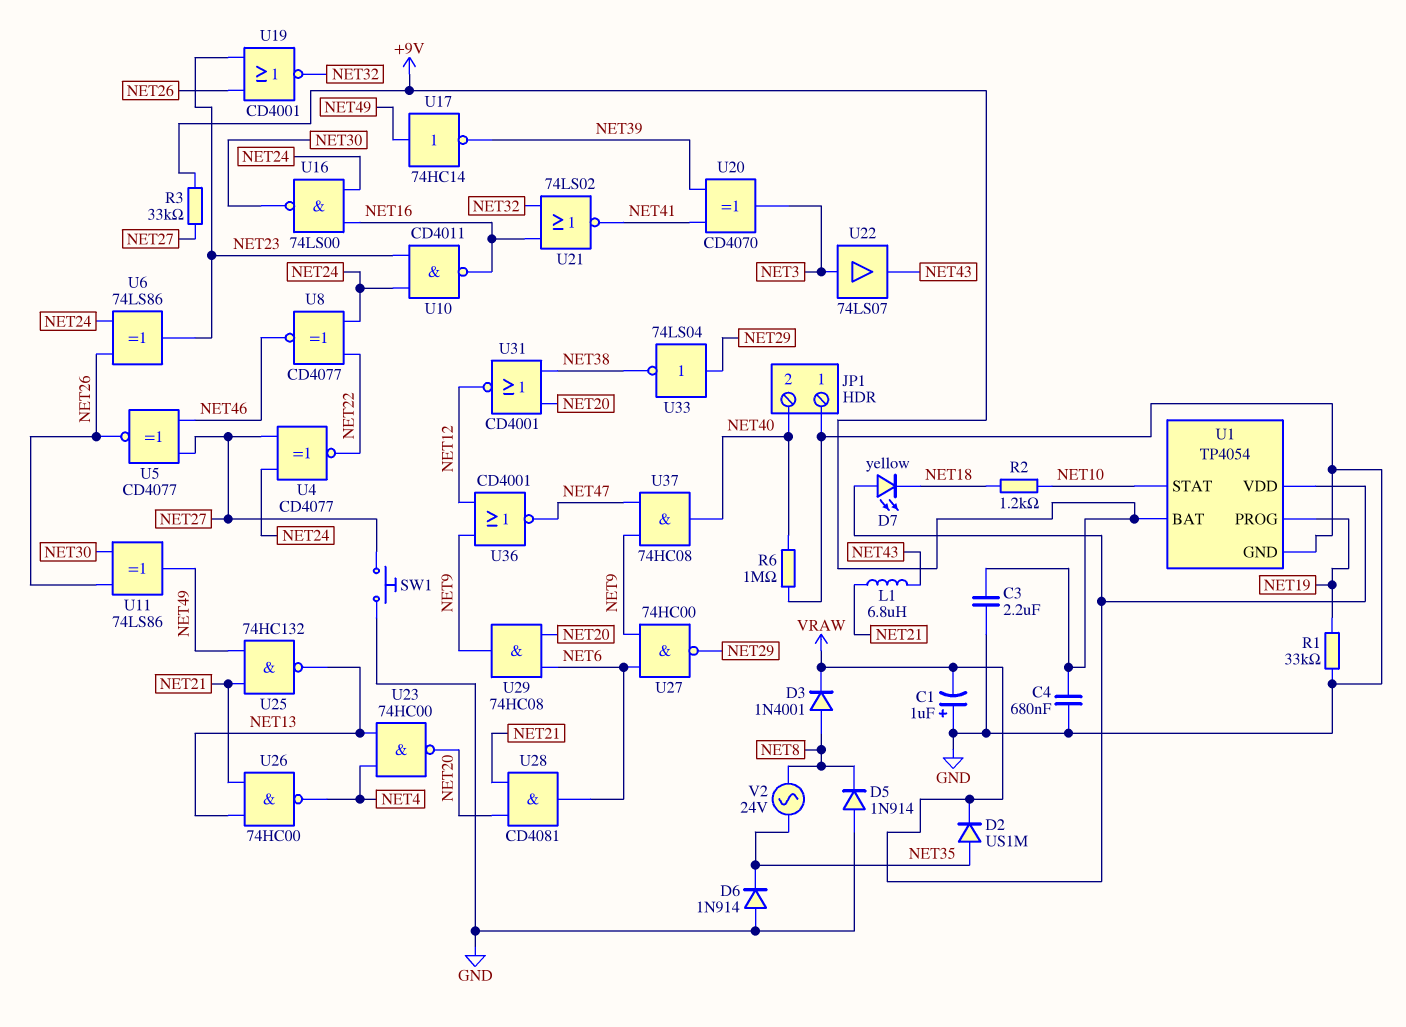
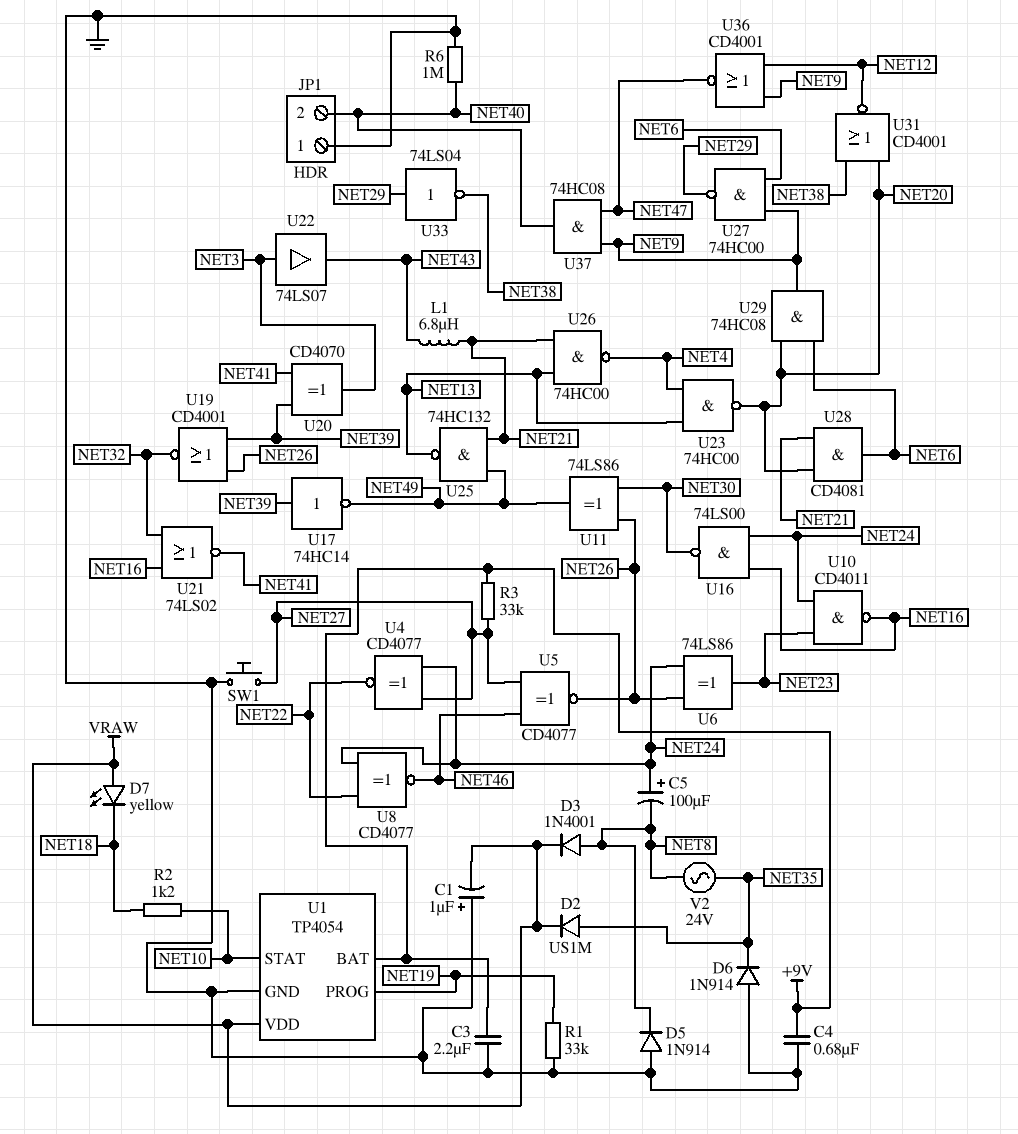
C5: none -> 100uF (plus NET24, minus NET8)
U17: NOT 74HC14 (in NET49, out NET39) -> NOT 74HC14 (in NET39, out NET49)
U19: NOR CD4001 (in NET23, in NET26, out NET32) -> NOR CD4001 (in NET26, in NET39, out NET32)

